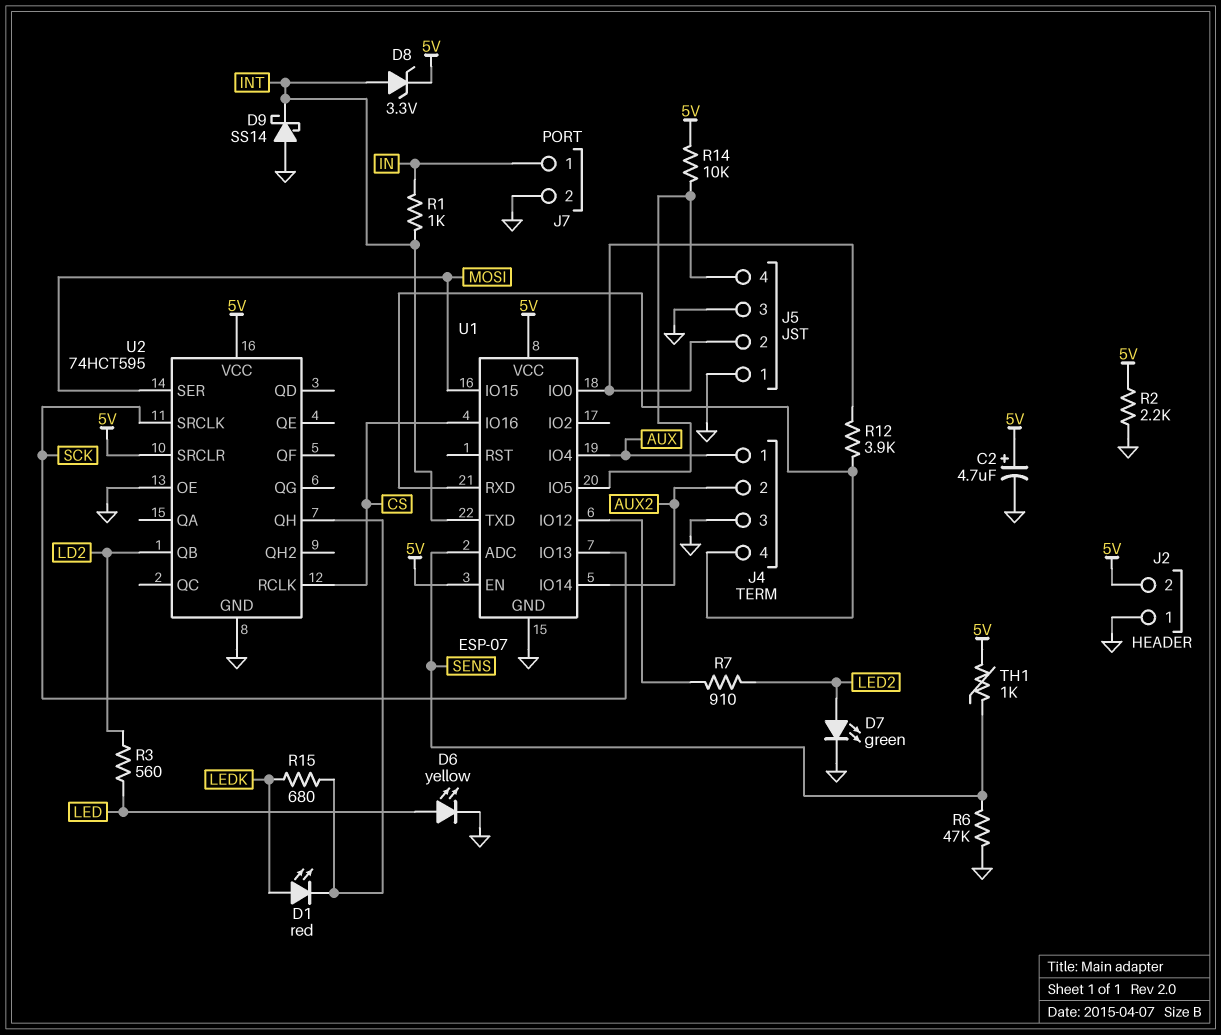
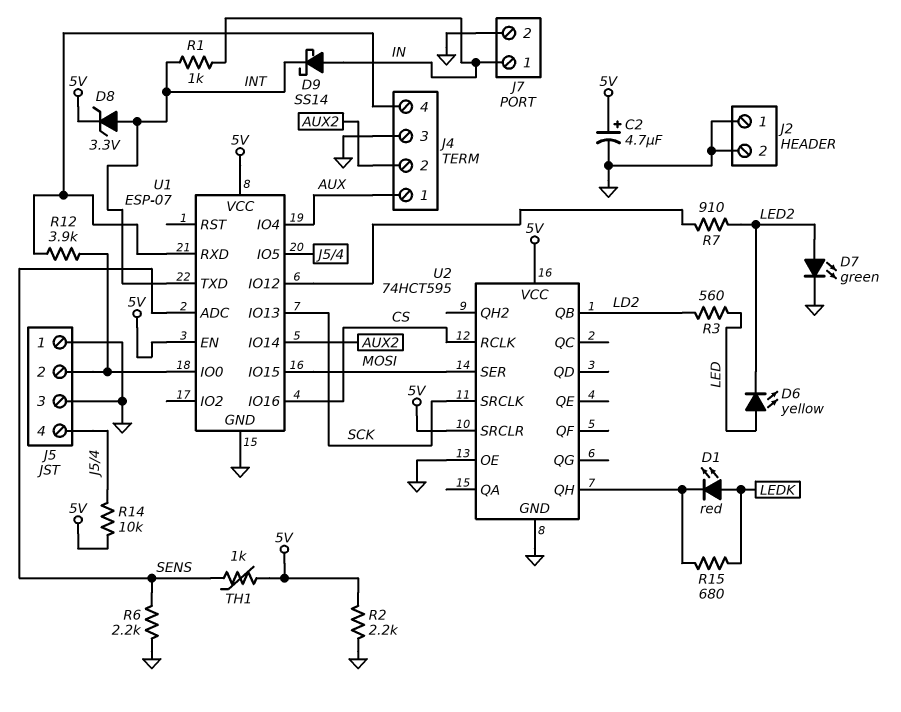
D6: LED yellow (A LED, K GND) -> LED yellow (A LED, K LED2)
D9: schottky SS14 (A GND, K INT) -> schottky SS14 (A IN, K INT)
J2 pin 2: 5V -> GND
R6: 47k (GND, SENS) -> 2.2k (GND, SENS)

